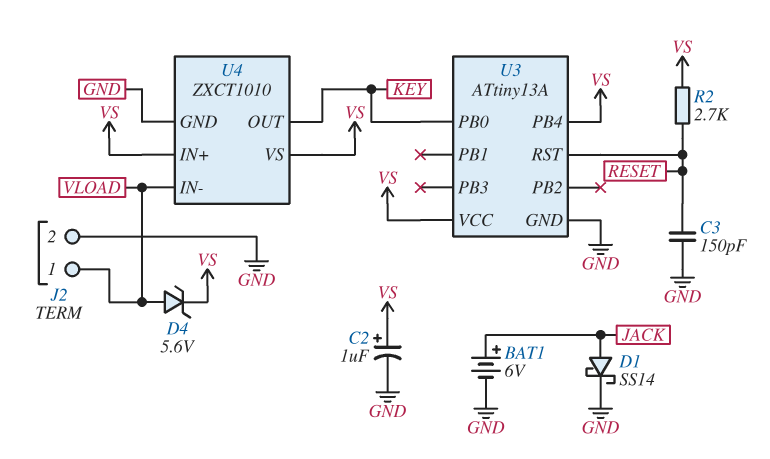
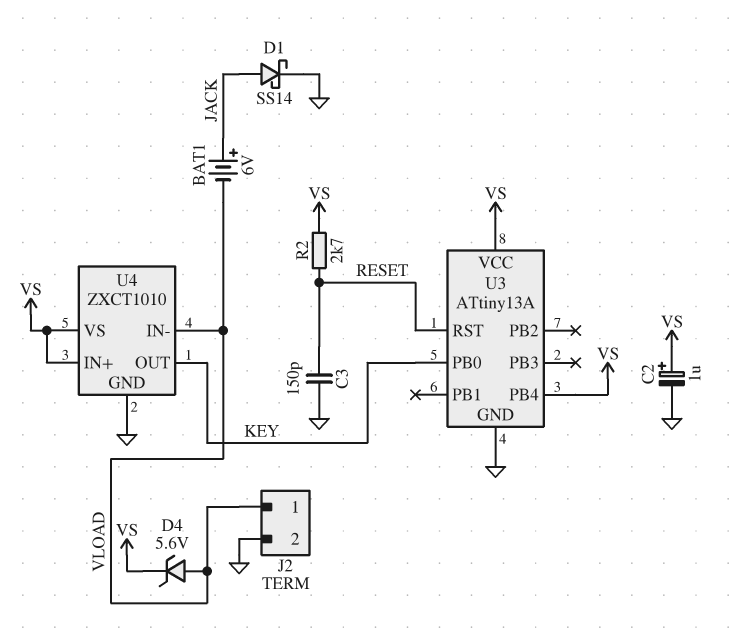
BAT1: 6V (plus JACK, minus GND) -> 6V (plus JACK, minus VLOAD)

